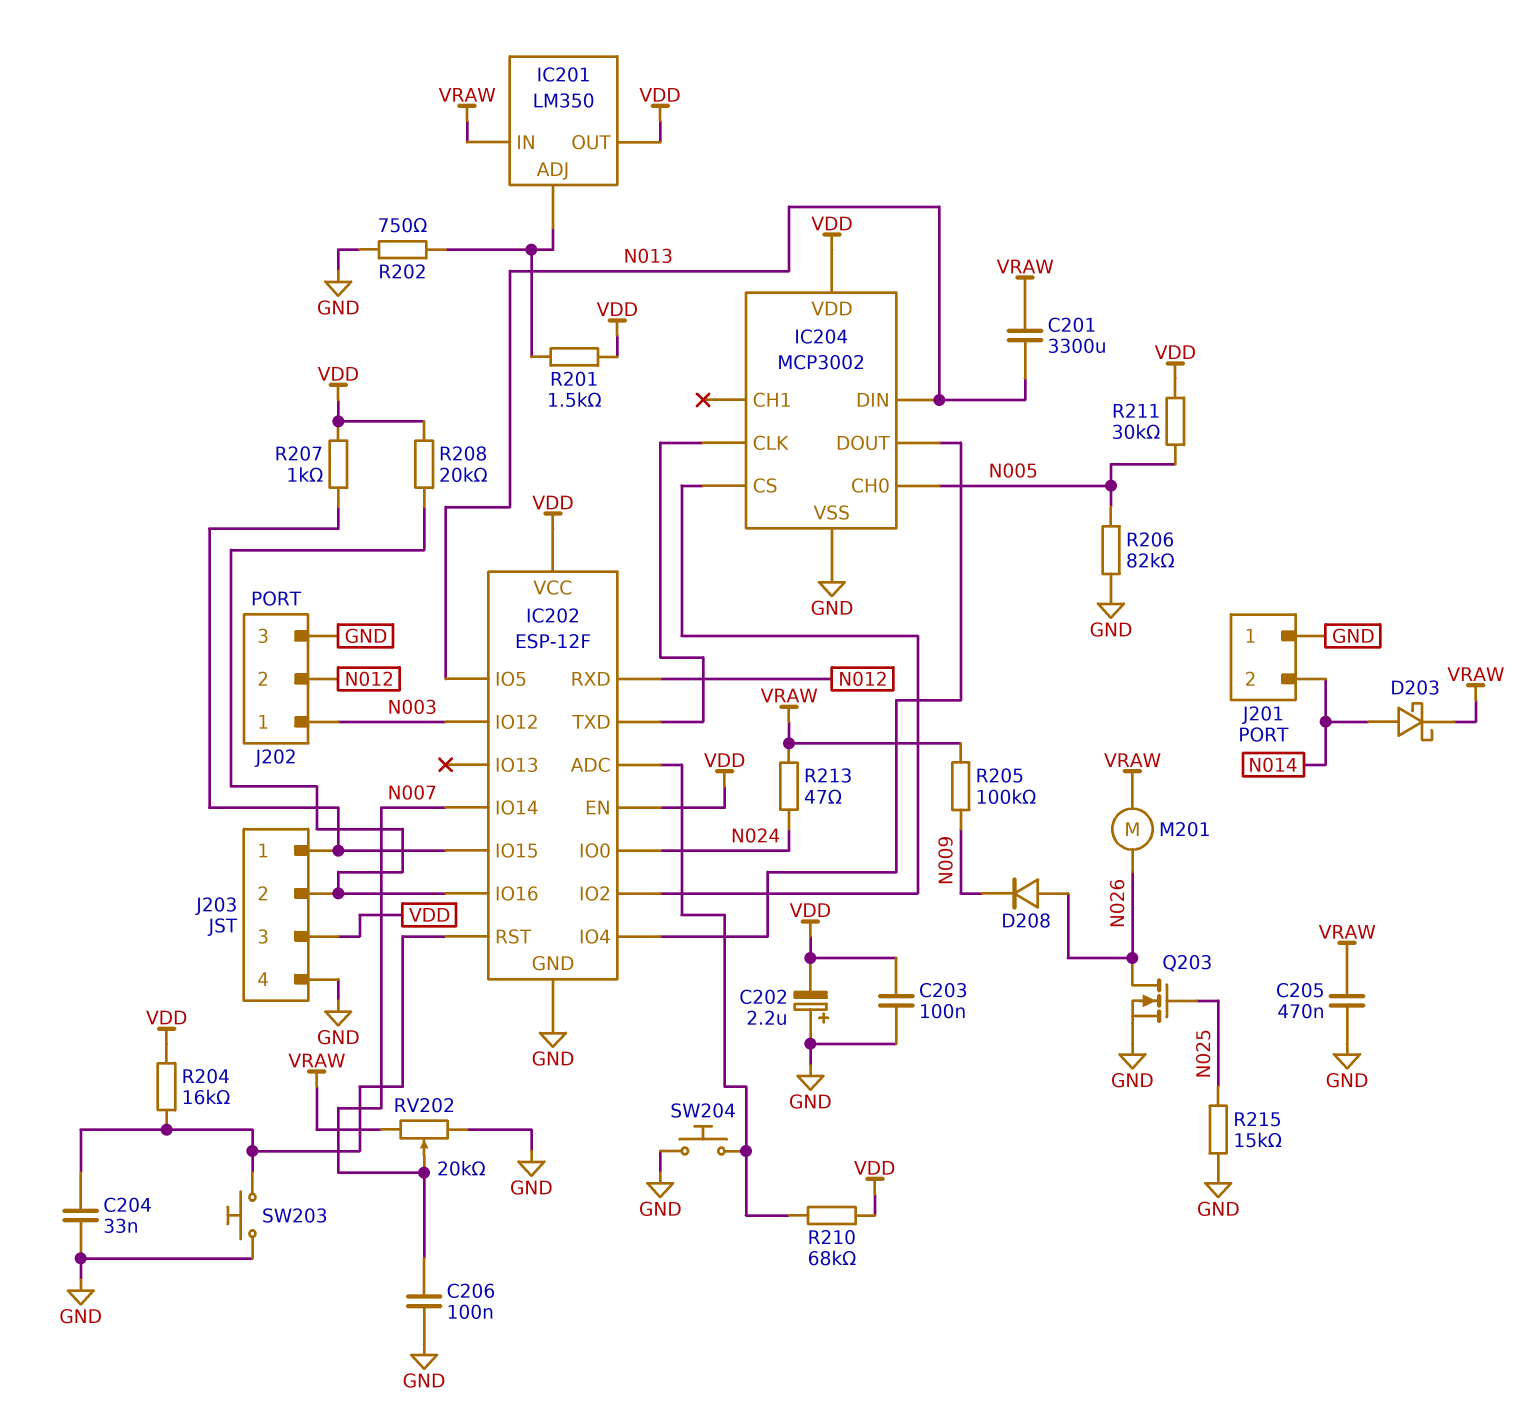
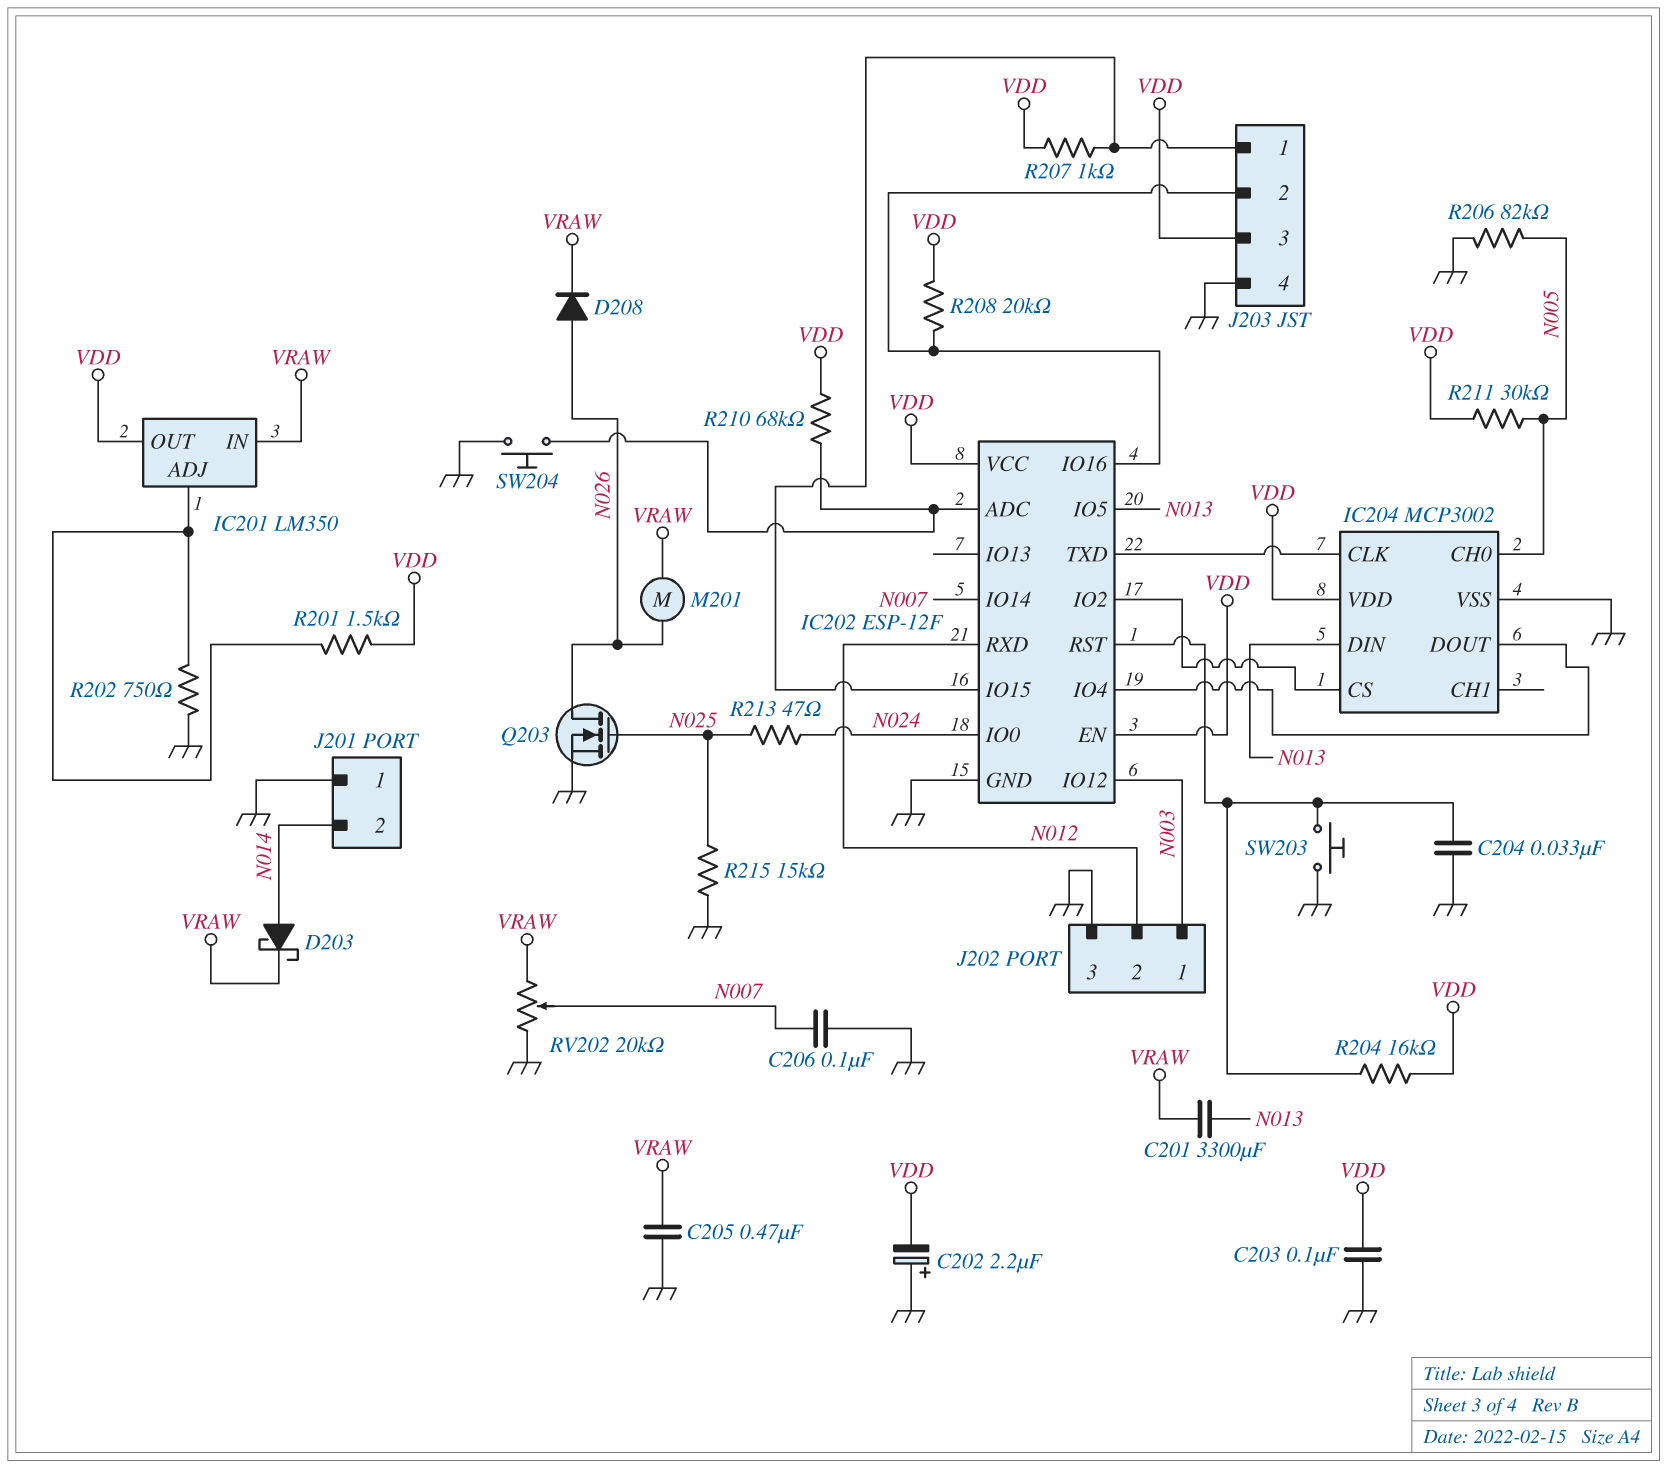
D208: diode (A N026, K N009) -> diode (A N026, K VRAW)
R205: 100k (N009, VRAW) -> none
R213: 47 (N024, VRAW) -> 47 (N024, N025)

